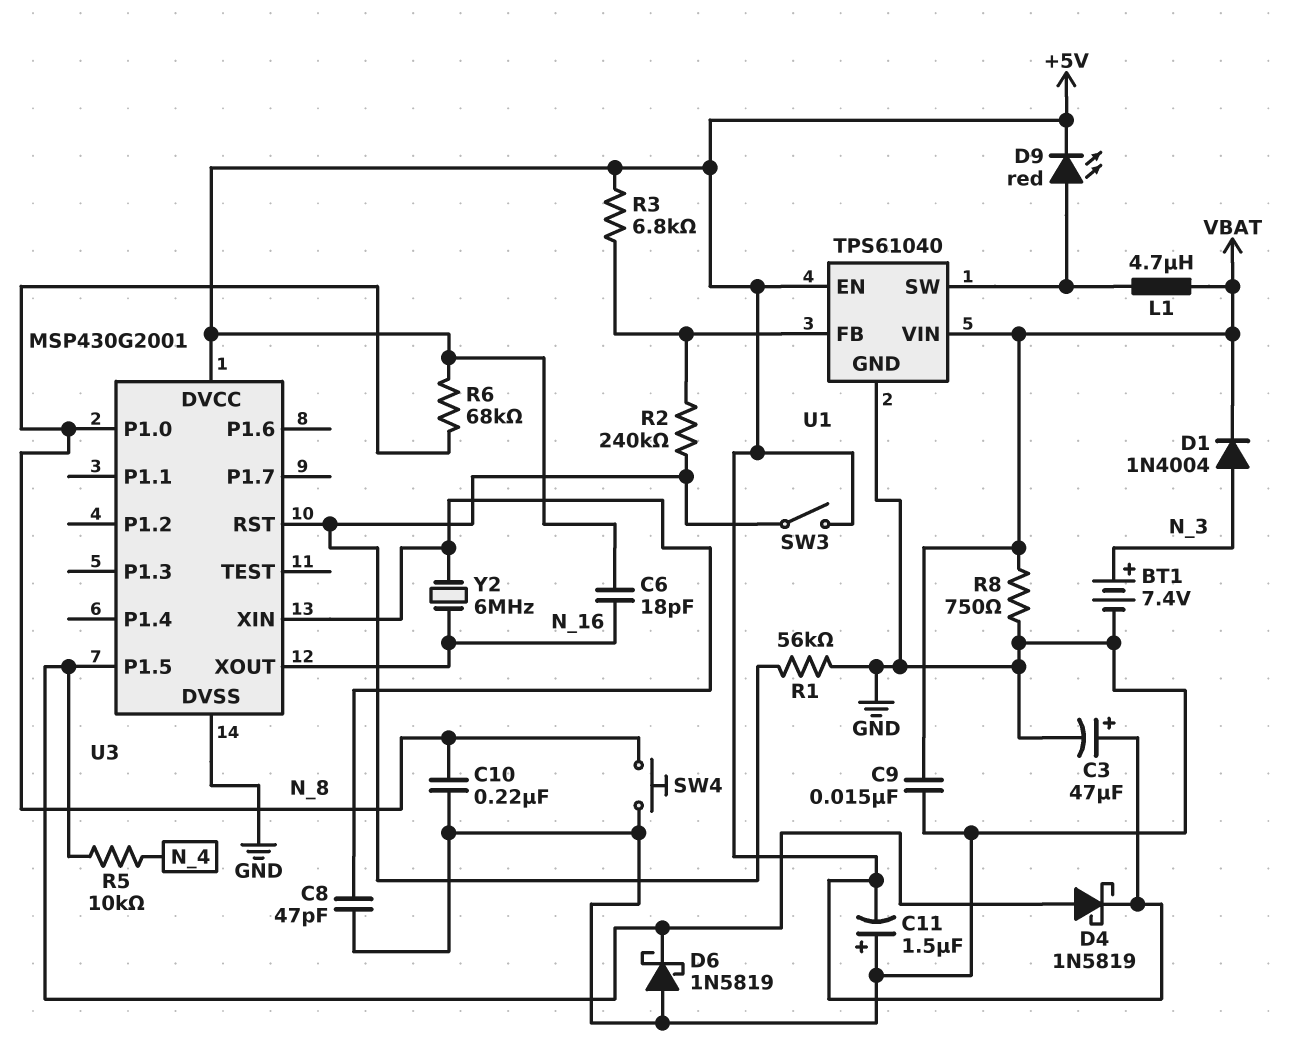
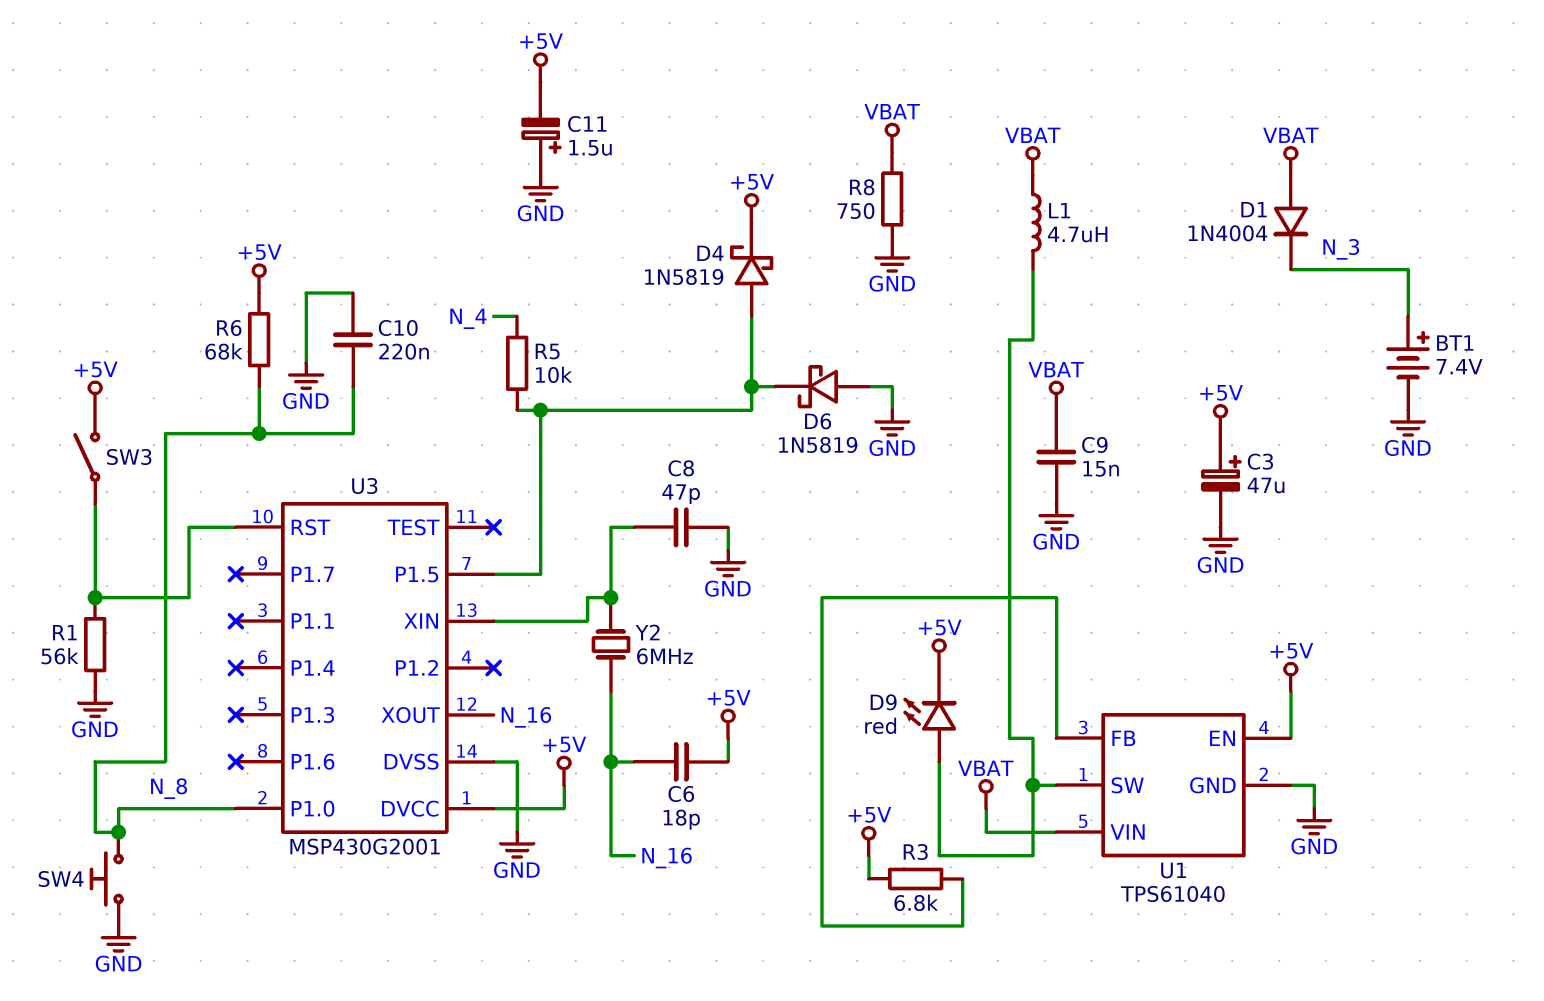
D1: diode 1N4004 (A N_3, K VBAT) -> diode 1N4004 (A VBAT, K N_3)
R2: 240k (U1/FB, U3/RST) -> none

